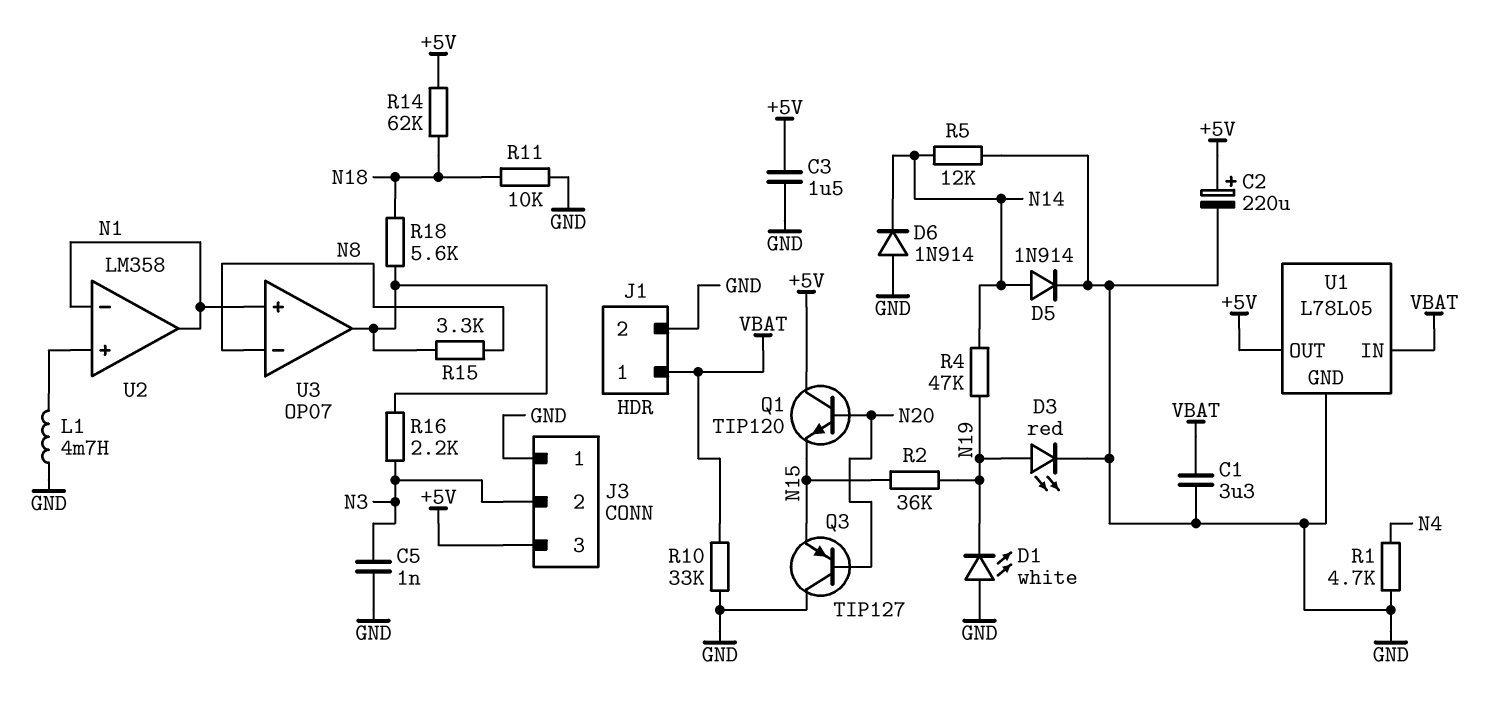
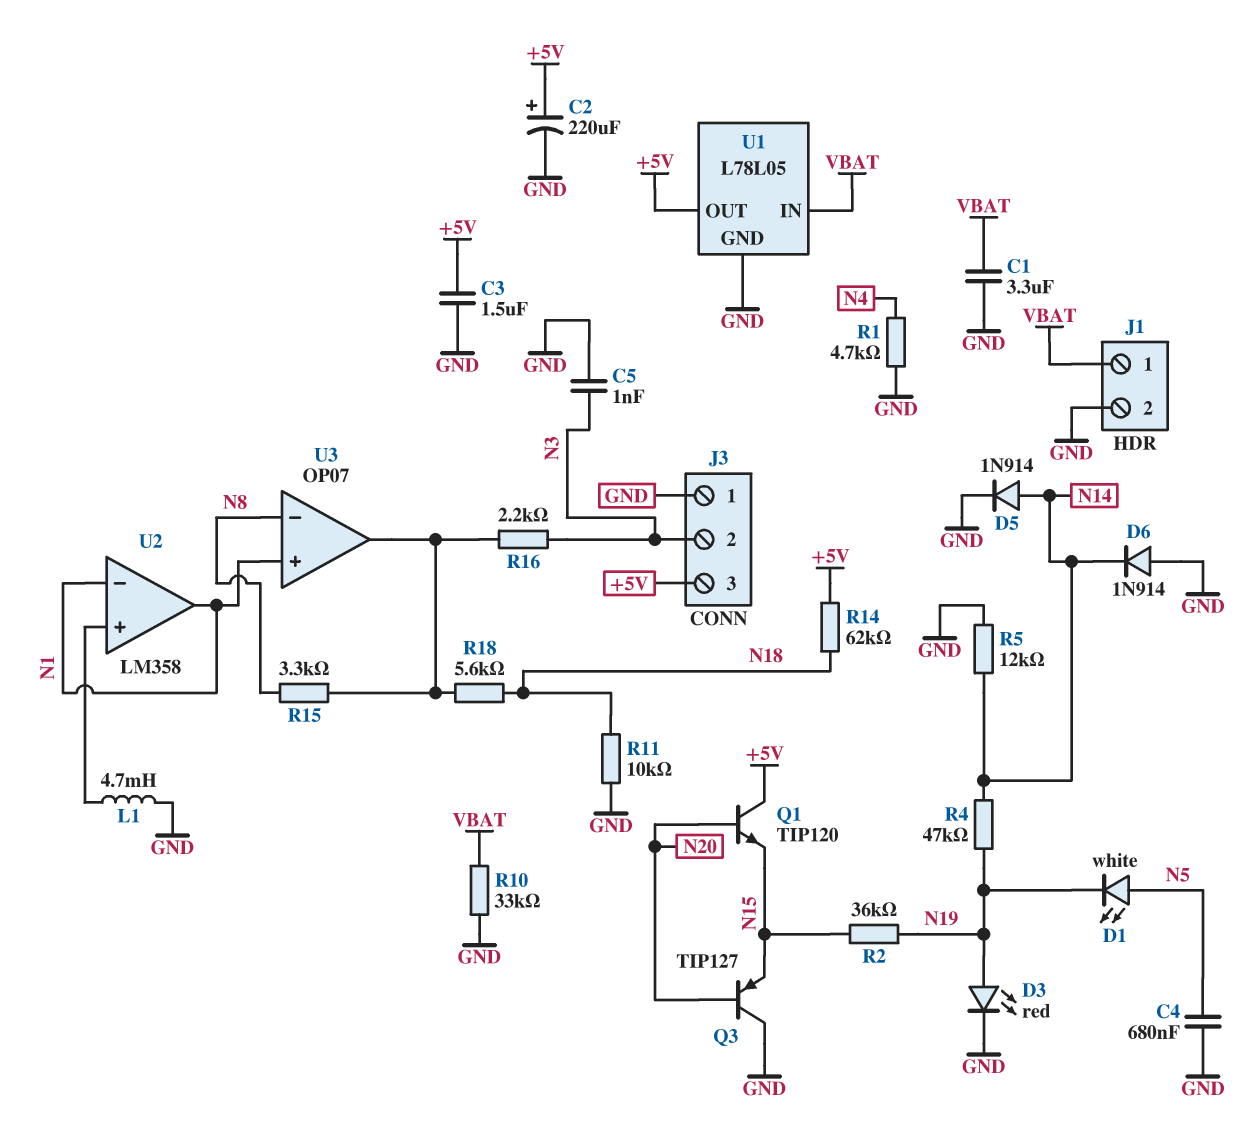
C4: none -> 680nF (GND, N5)
D1: LED white (A GND, K N19) -> LED white (A N5, K N19)

